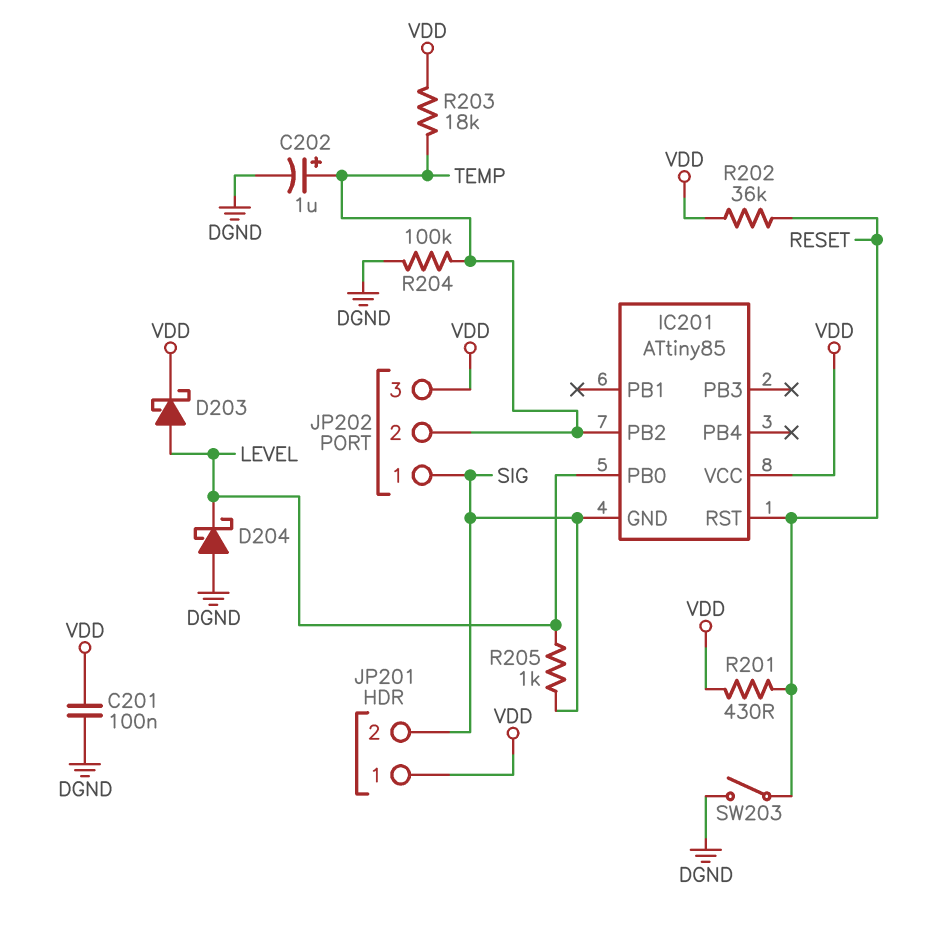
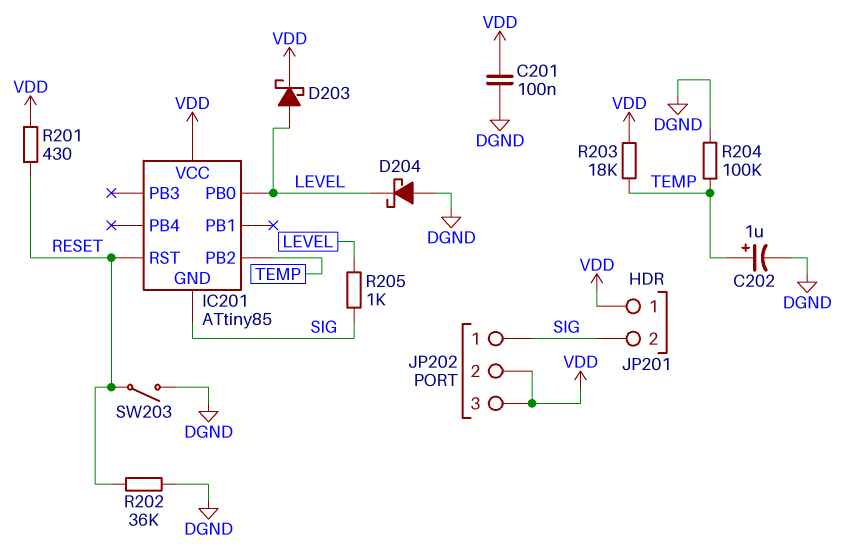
JP202 pin 2: TEMP -> VDD
R202: 36k (RESET, VDD) -> 36k (DGND, RESET)

